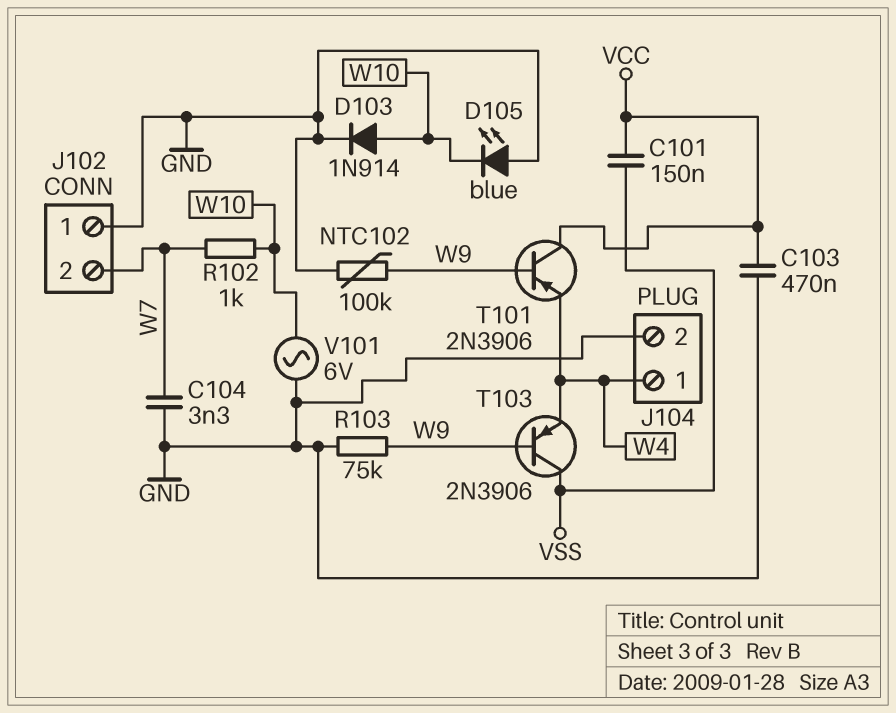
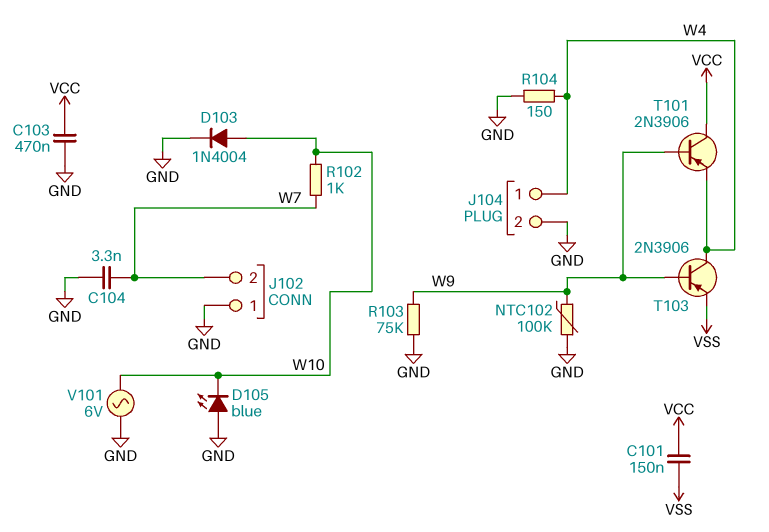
D103: diode 1N914 (A W10, K GND) -> diode 1N4004 (A W10, K GND)
R104: none -> 150 (GND, W4)
T103: PNP 2N3906 (B W9, C VSS, E W4) -> PNP 2N3906 (B W9, C W4, E VSS)

